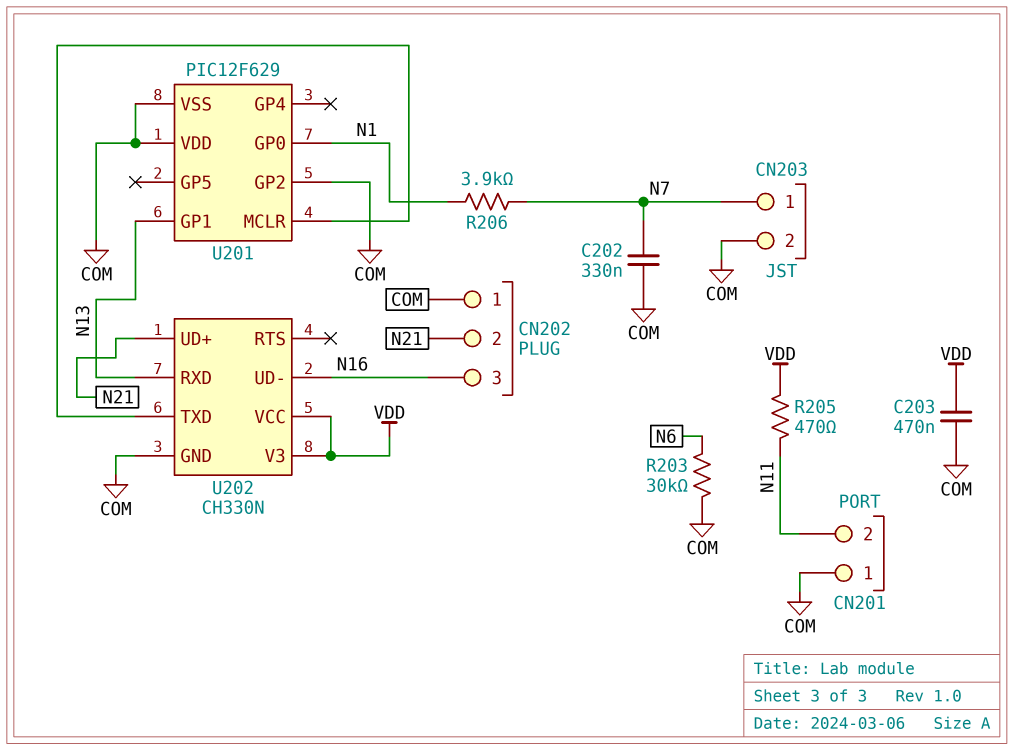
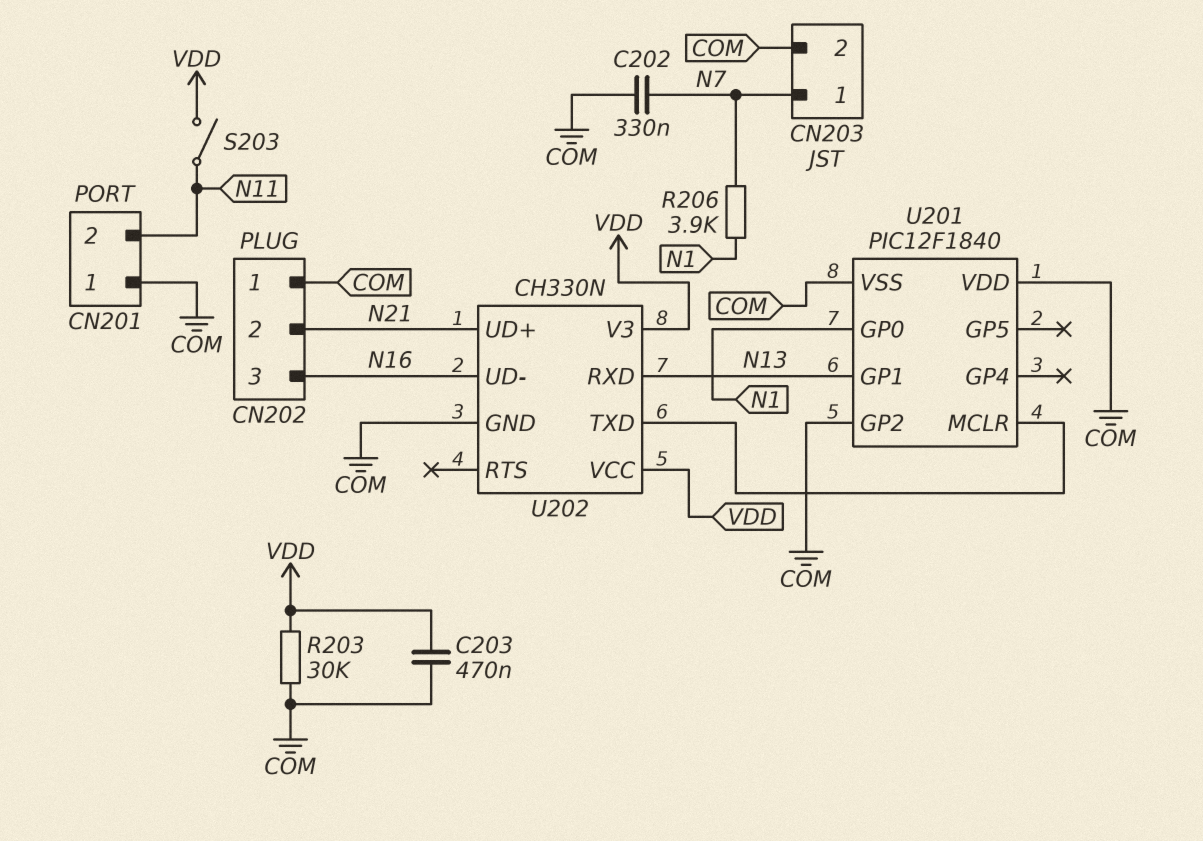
R203: 30k (COM, N6) -> 30k (COM, VDD)
R205: 470 (N11, VDD) -> none
S203: none -> switch (N11, VDD)
U201: PIC12F629 -> PIC12F1840

